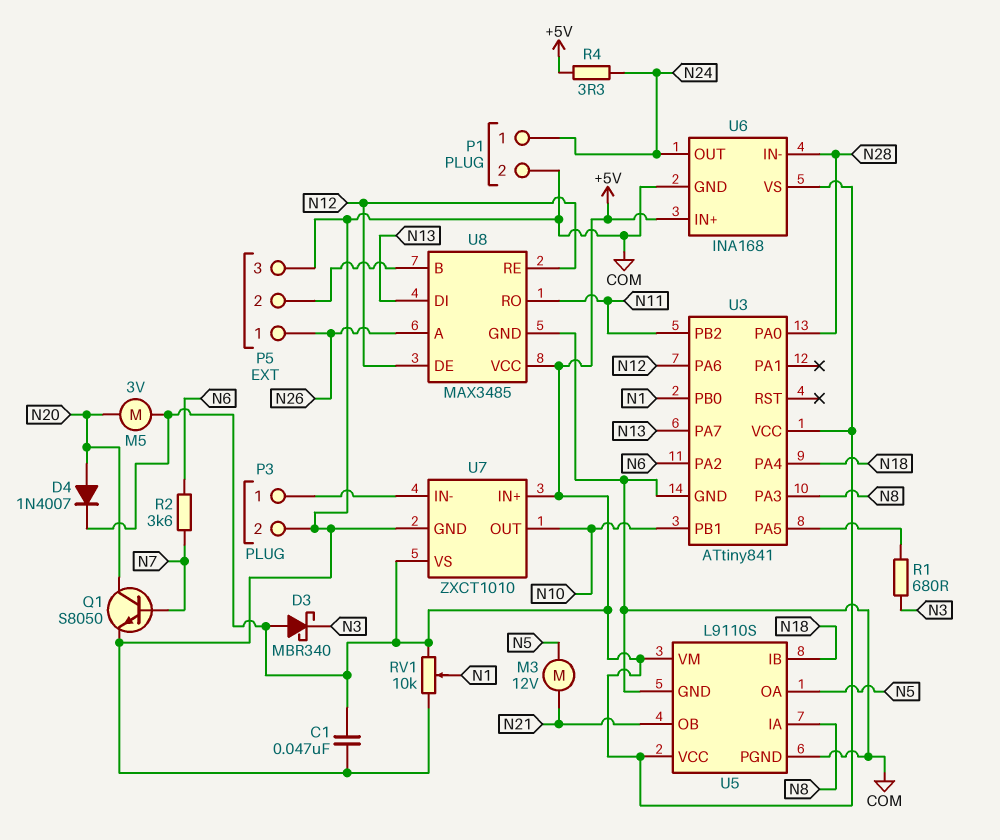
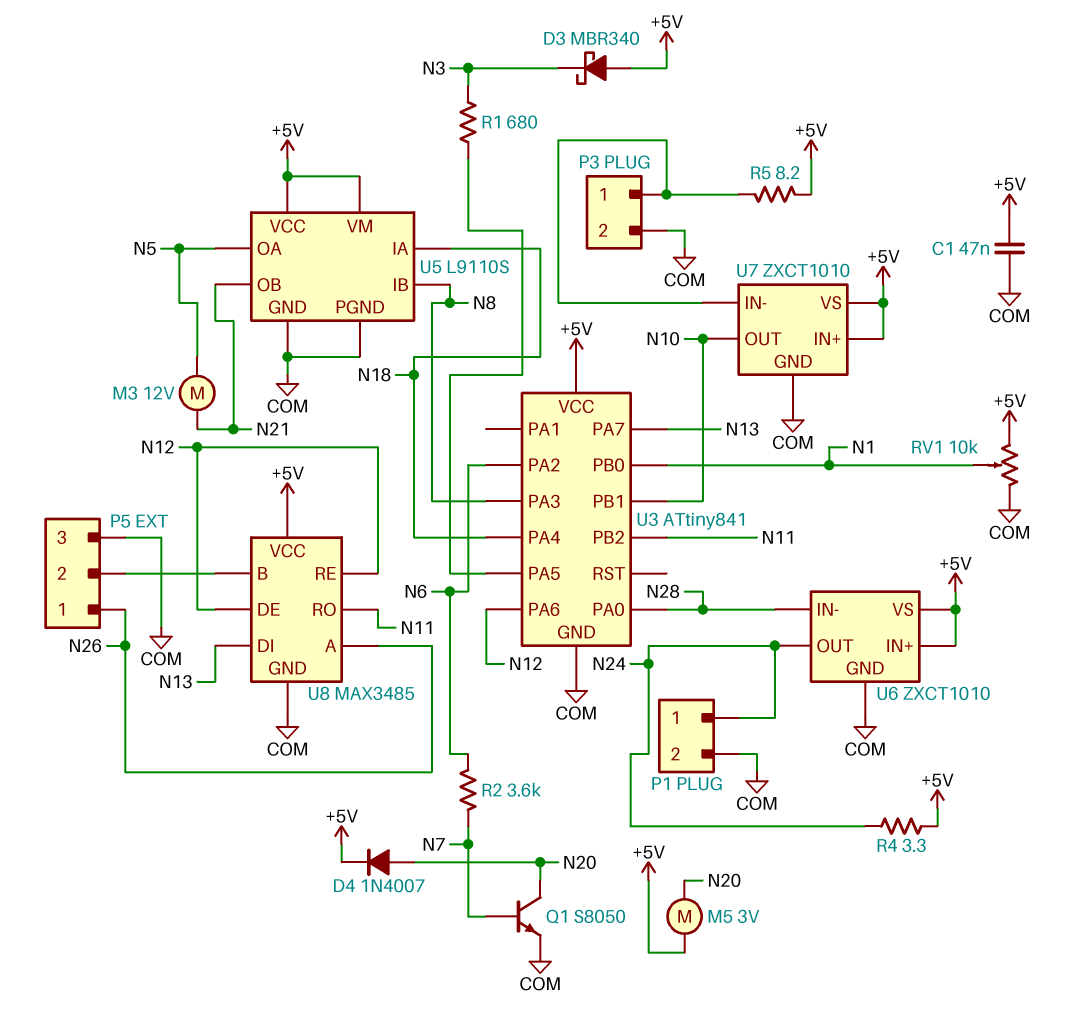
R5: none -> 8.2 (+5V, P3/1)
U5 pin IA: N8 -> N18
U5 pin IB: N18 -> N8
U6: INA168 -> ZXCT1010

